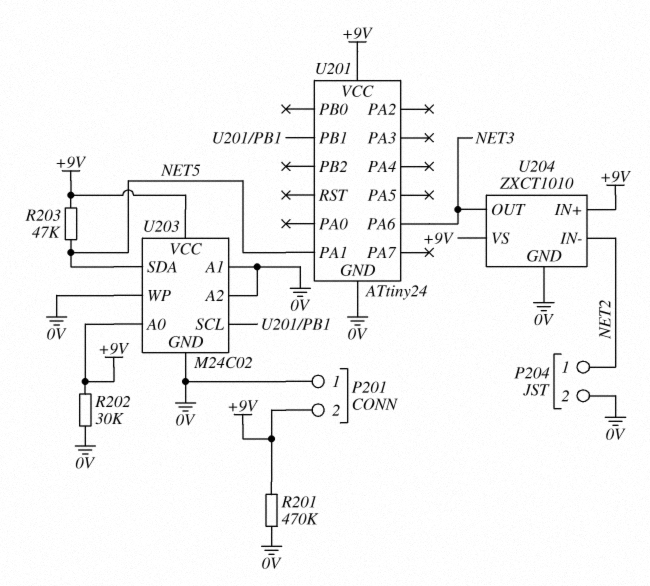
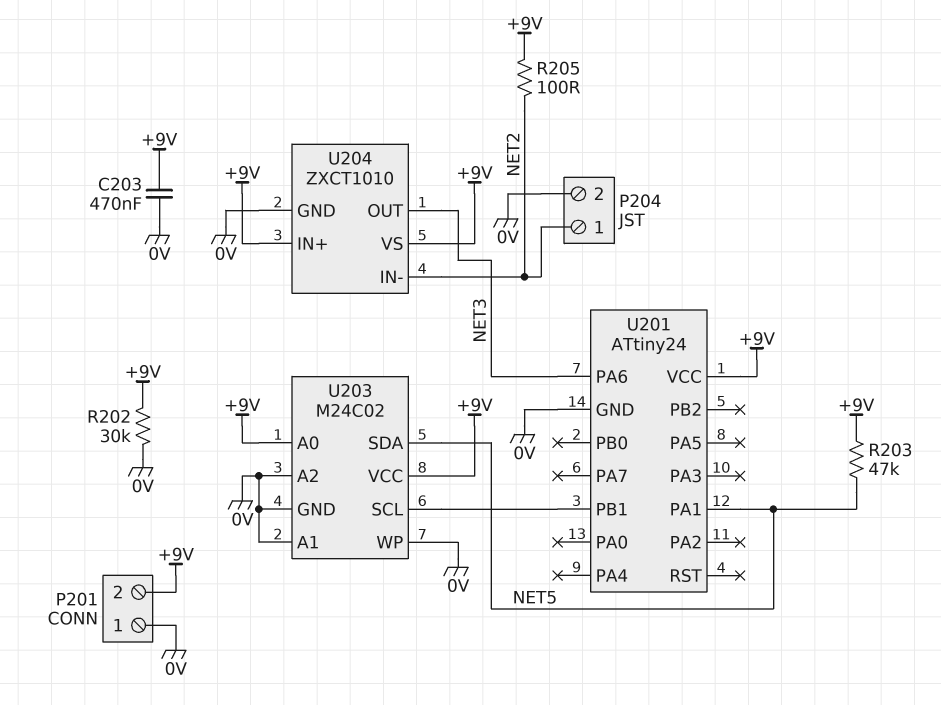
C203: none -> 470nF (+9V, 0V)
R201: 470k (+9V, 0V) -> none
R205: none -> 100 (+9V, NET2)

